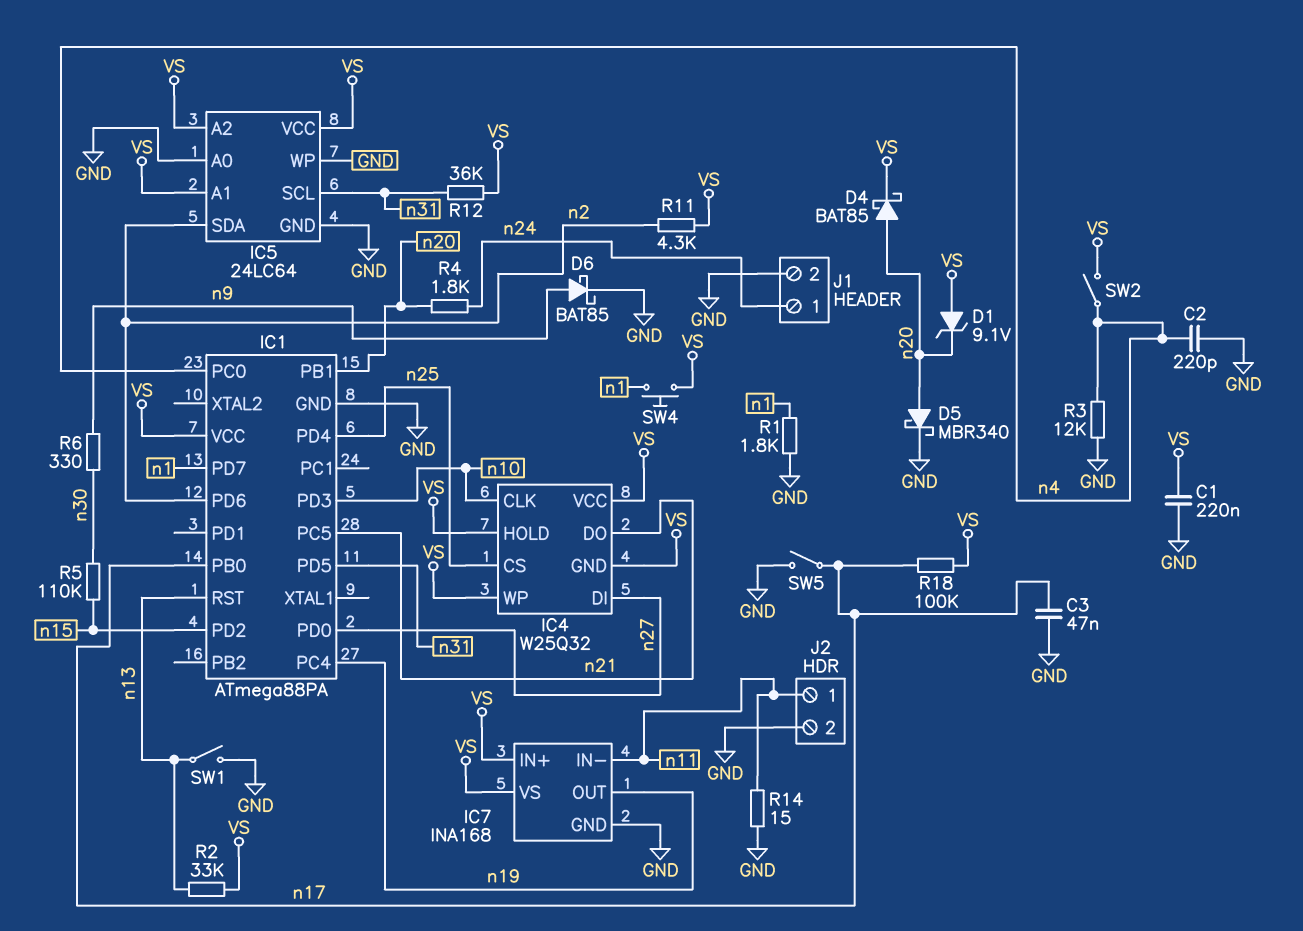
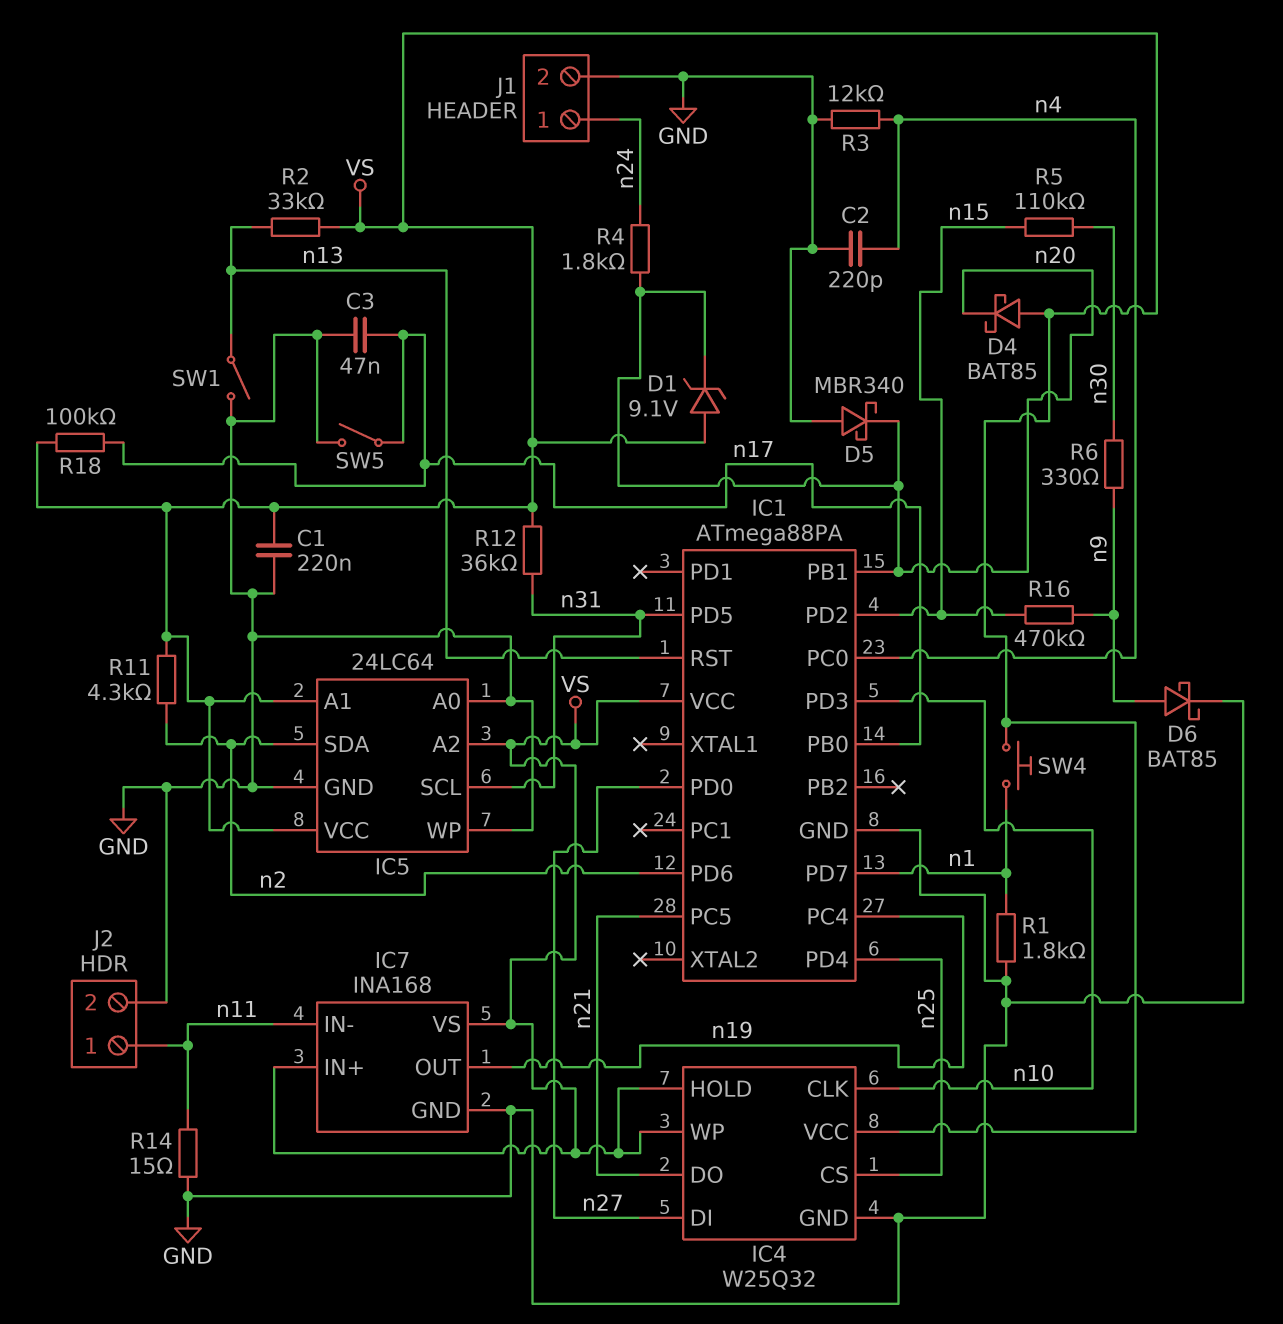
D4: schottky BAT85 (A n20, K VS) -> schottky BAT85 (A VS, K n20)
D5: schottky MBR340 (A n20, K GND) -> schottky MBR340 (A GND, K n20)
IC4 pin GND: VS -> GND
R16: none -> 470k (n9, n15)
SW2: switch (VS, n4) -> none

